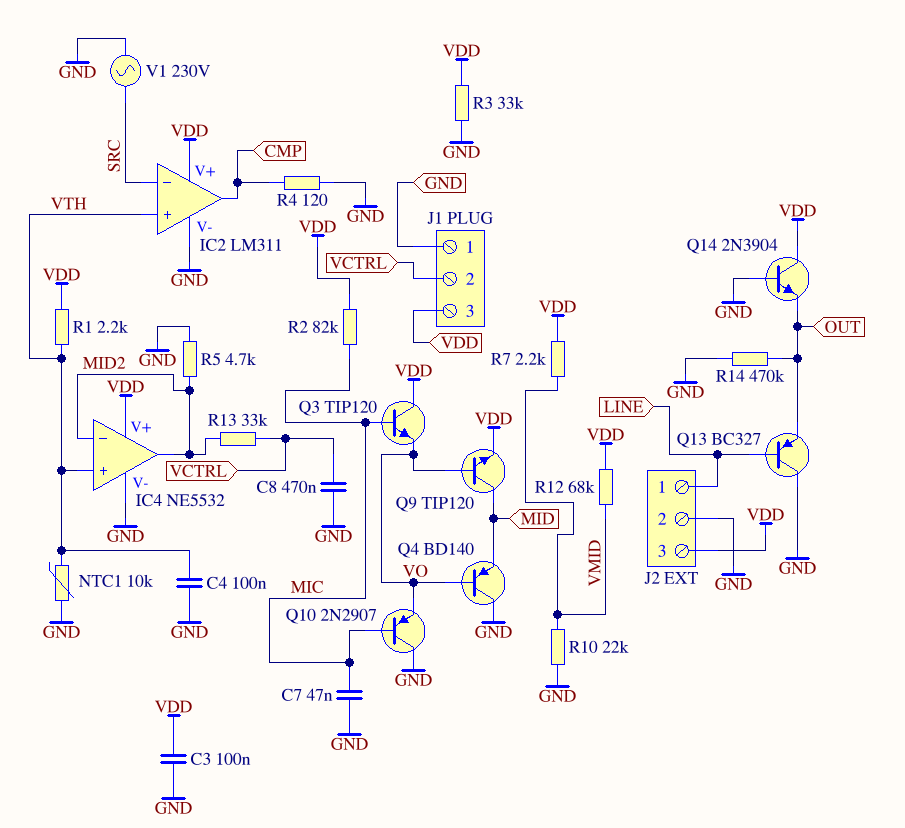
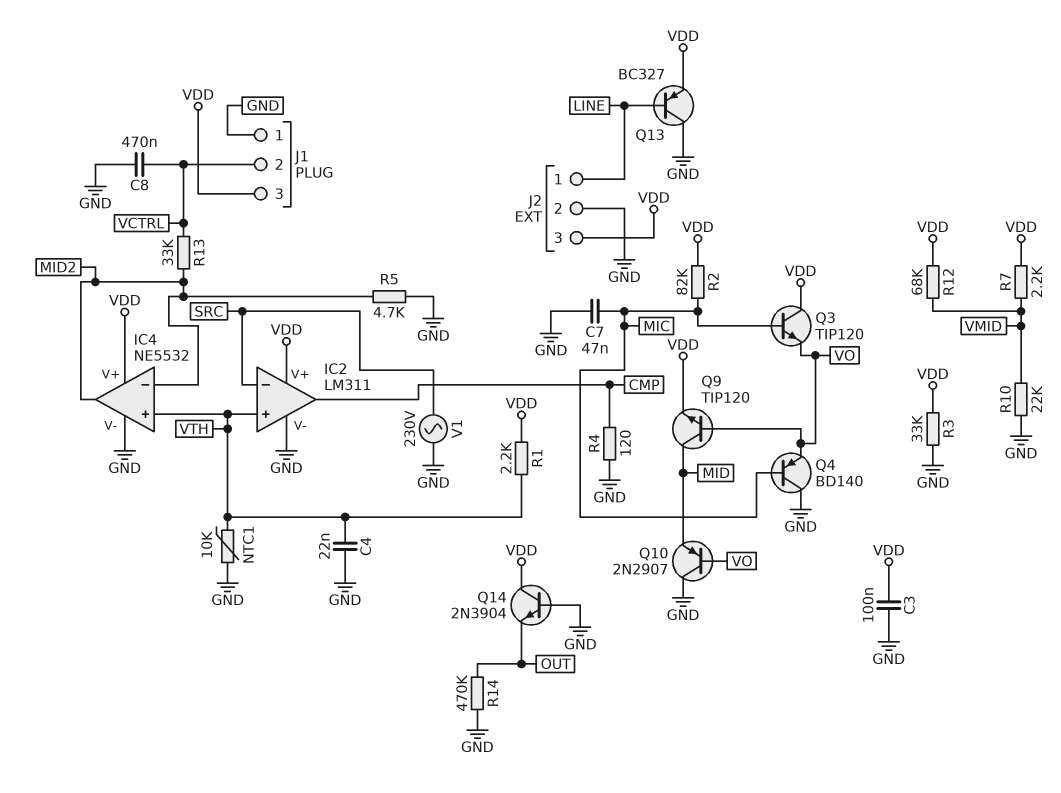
C4: 100nF (GND, VTH) -> 22nF (GND, VTH)
Q4: PNP BD140 (B VO, C GND, E MID) -> PNP BD140 (B MIC, C GND, E VO)
Q10: PNP 2N2907 (B MIC, C GND, E VO) -> PNP 2N2907 (B VO, C GND, E MID)
Q13: PNP BC327 (B LINE, C GND, E OUT) -> PNP BC327 (B LINE, C GND, E VDD)

